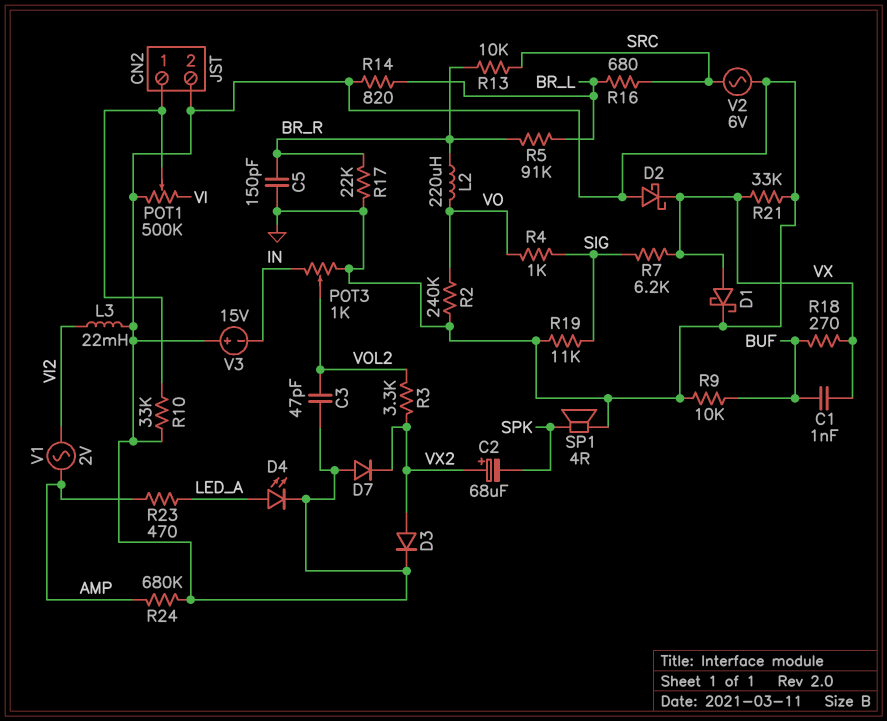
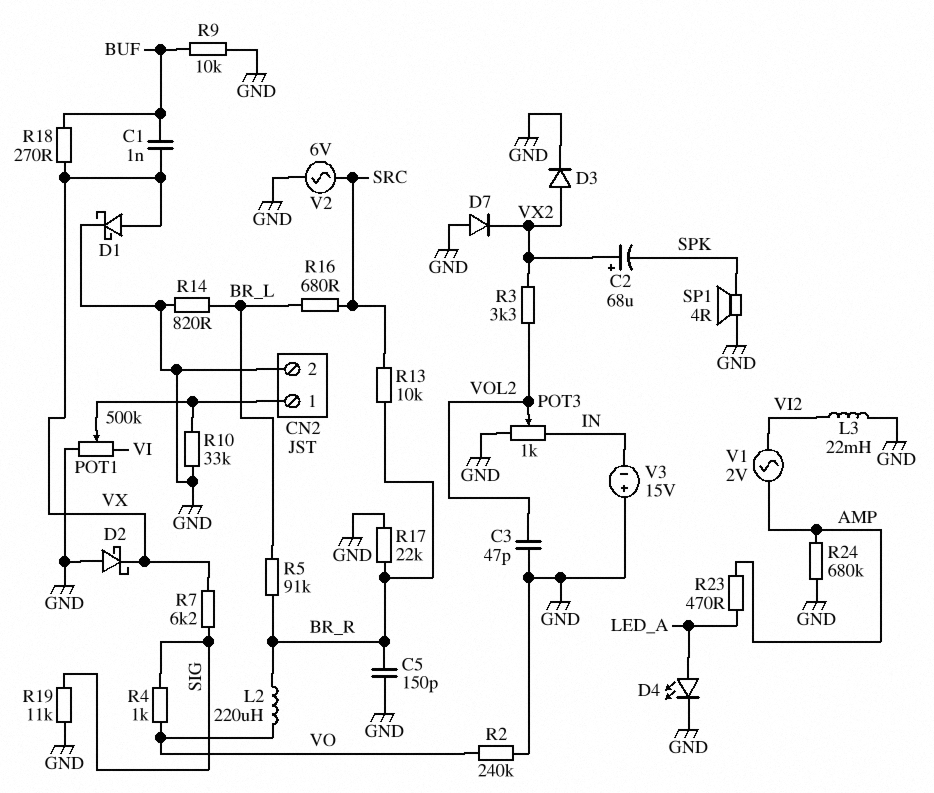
R21: 33k (GND, VX) -> none

